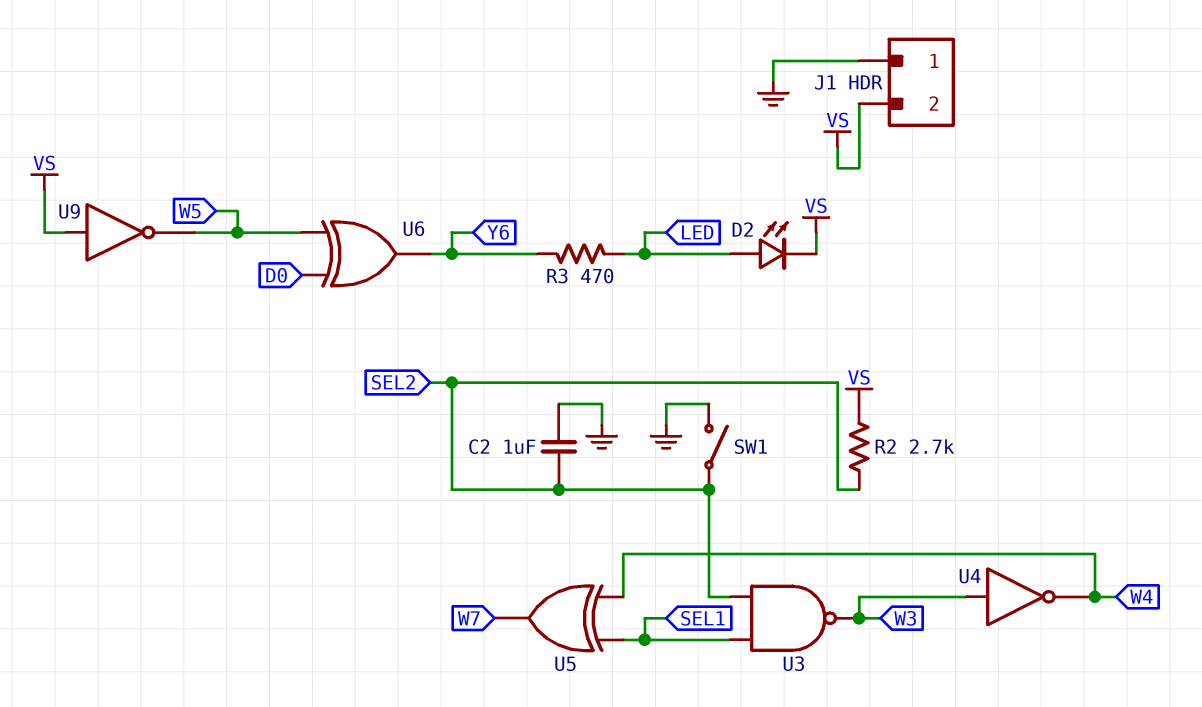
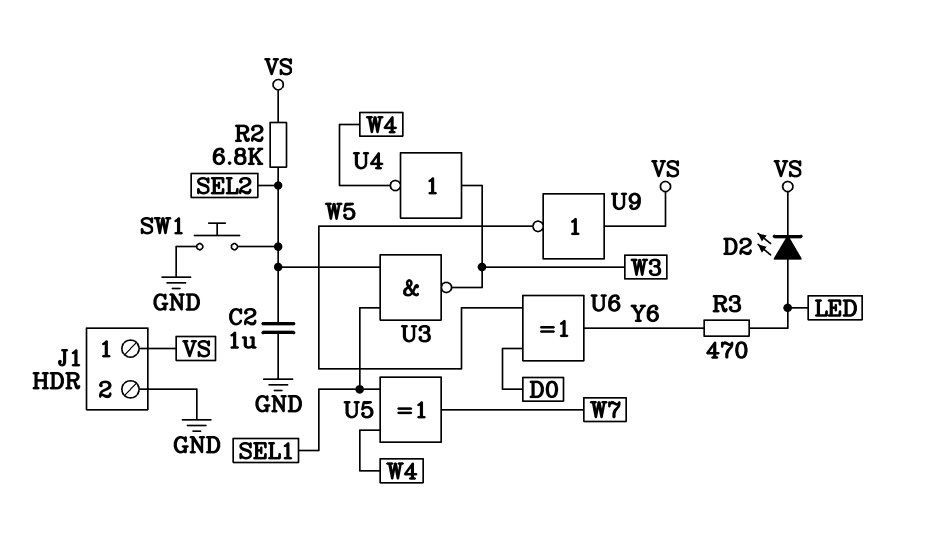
J1 pin 1: GND -> VS
J1 pin 2: VS -> GND
R2: 2.7k (SEL2, VS) -> 6.8k (SEL2, VS)
SW1: switch (GND, SEL2) -> button (GND, SEL2)

